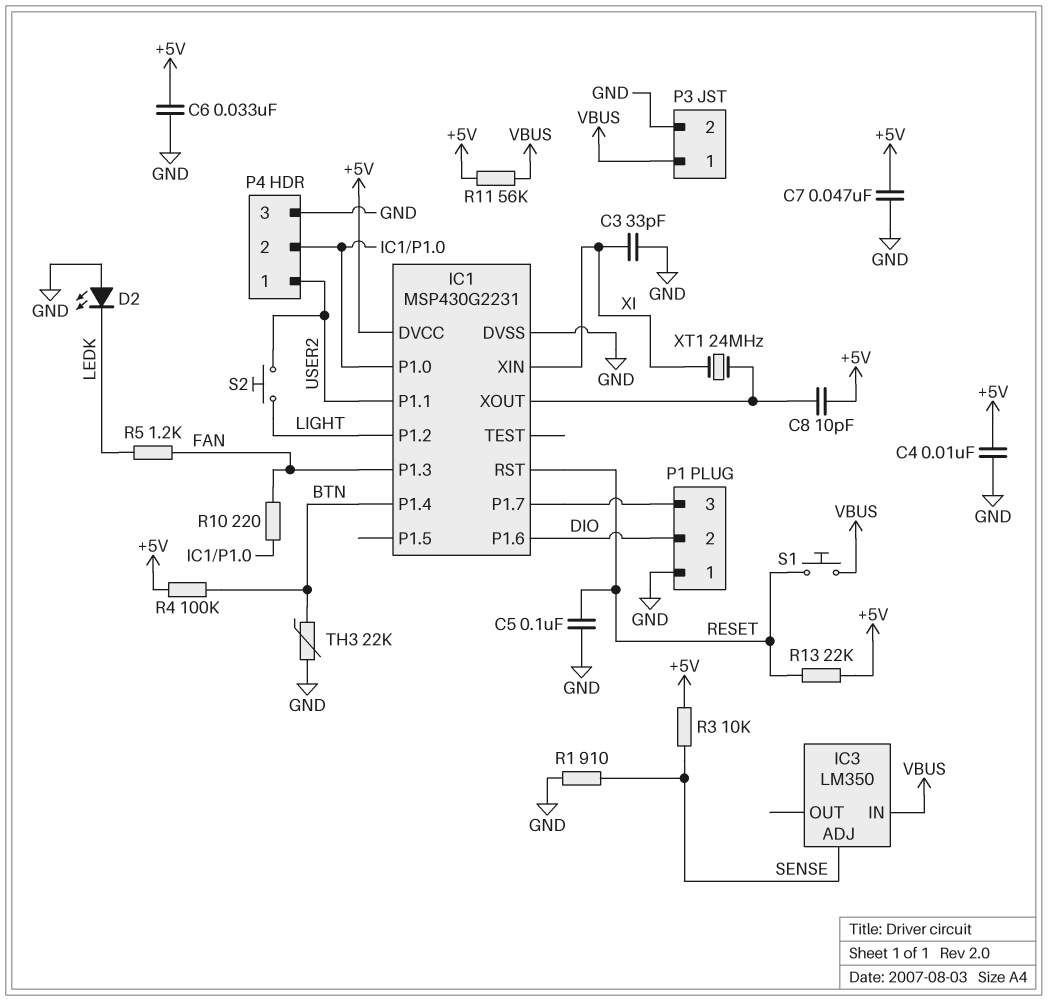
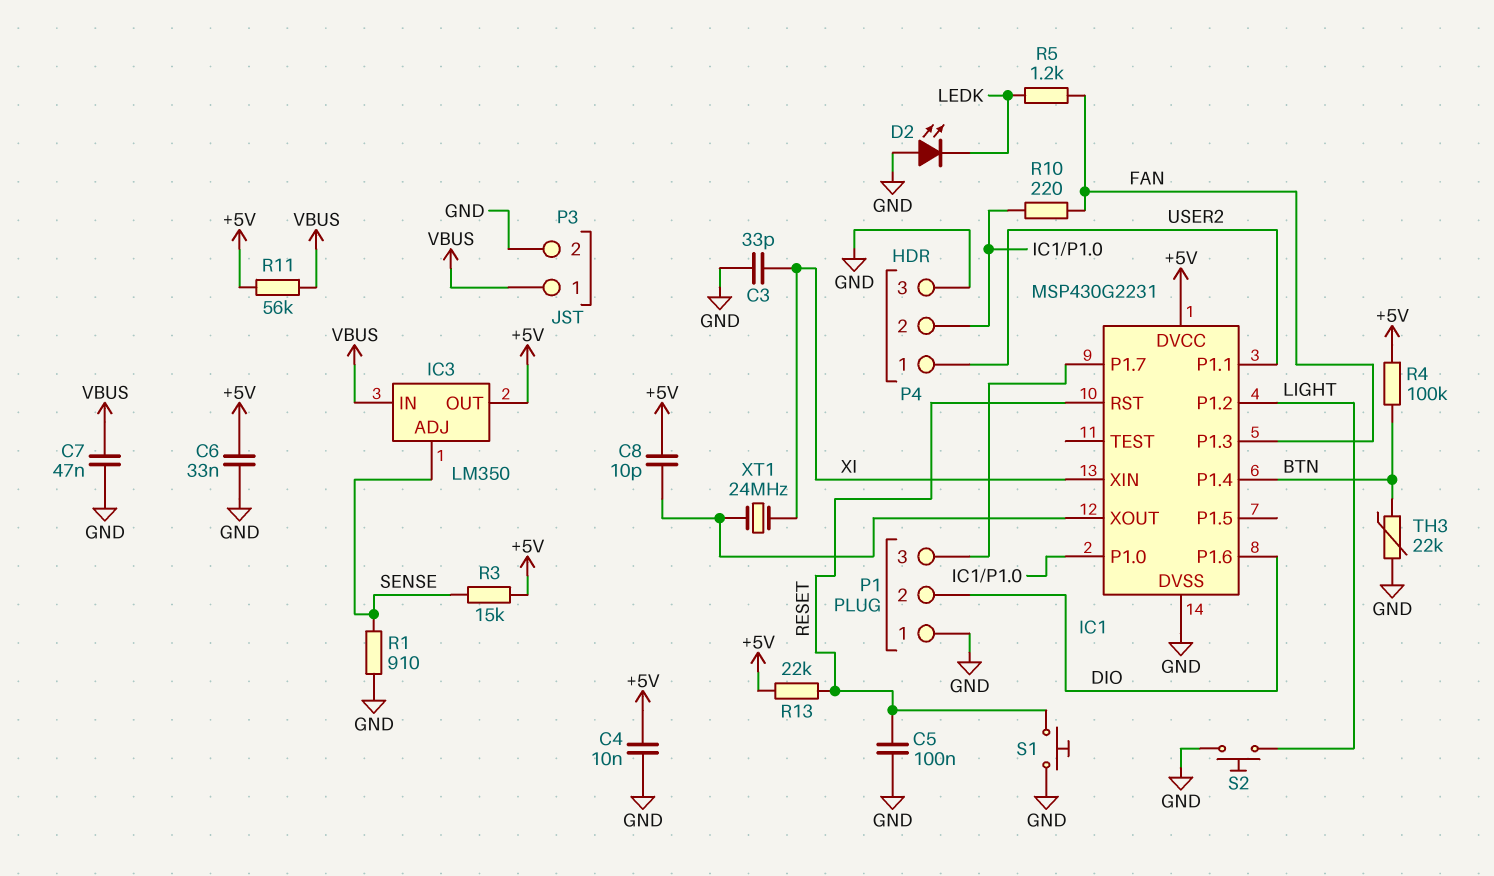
C7: 47nF (+5V, GND) -> 47nF (GND, VBUS)
IC3 pin OUT: none -> +5V
R3: 10k (+5V, SENSE) -> 15k (+5V, SENSE)
S1: button (RESET, VBUS) -> button (GND, RESET)
S2: button (LIGHT, USER2) -> button (GND, LIGHT)

